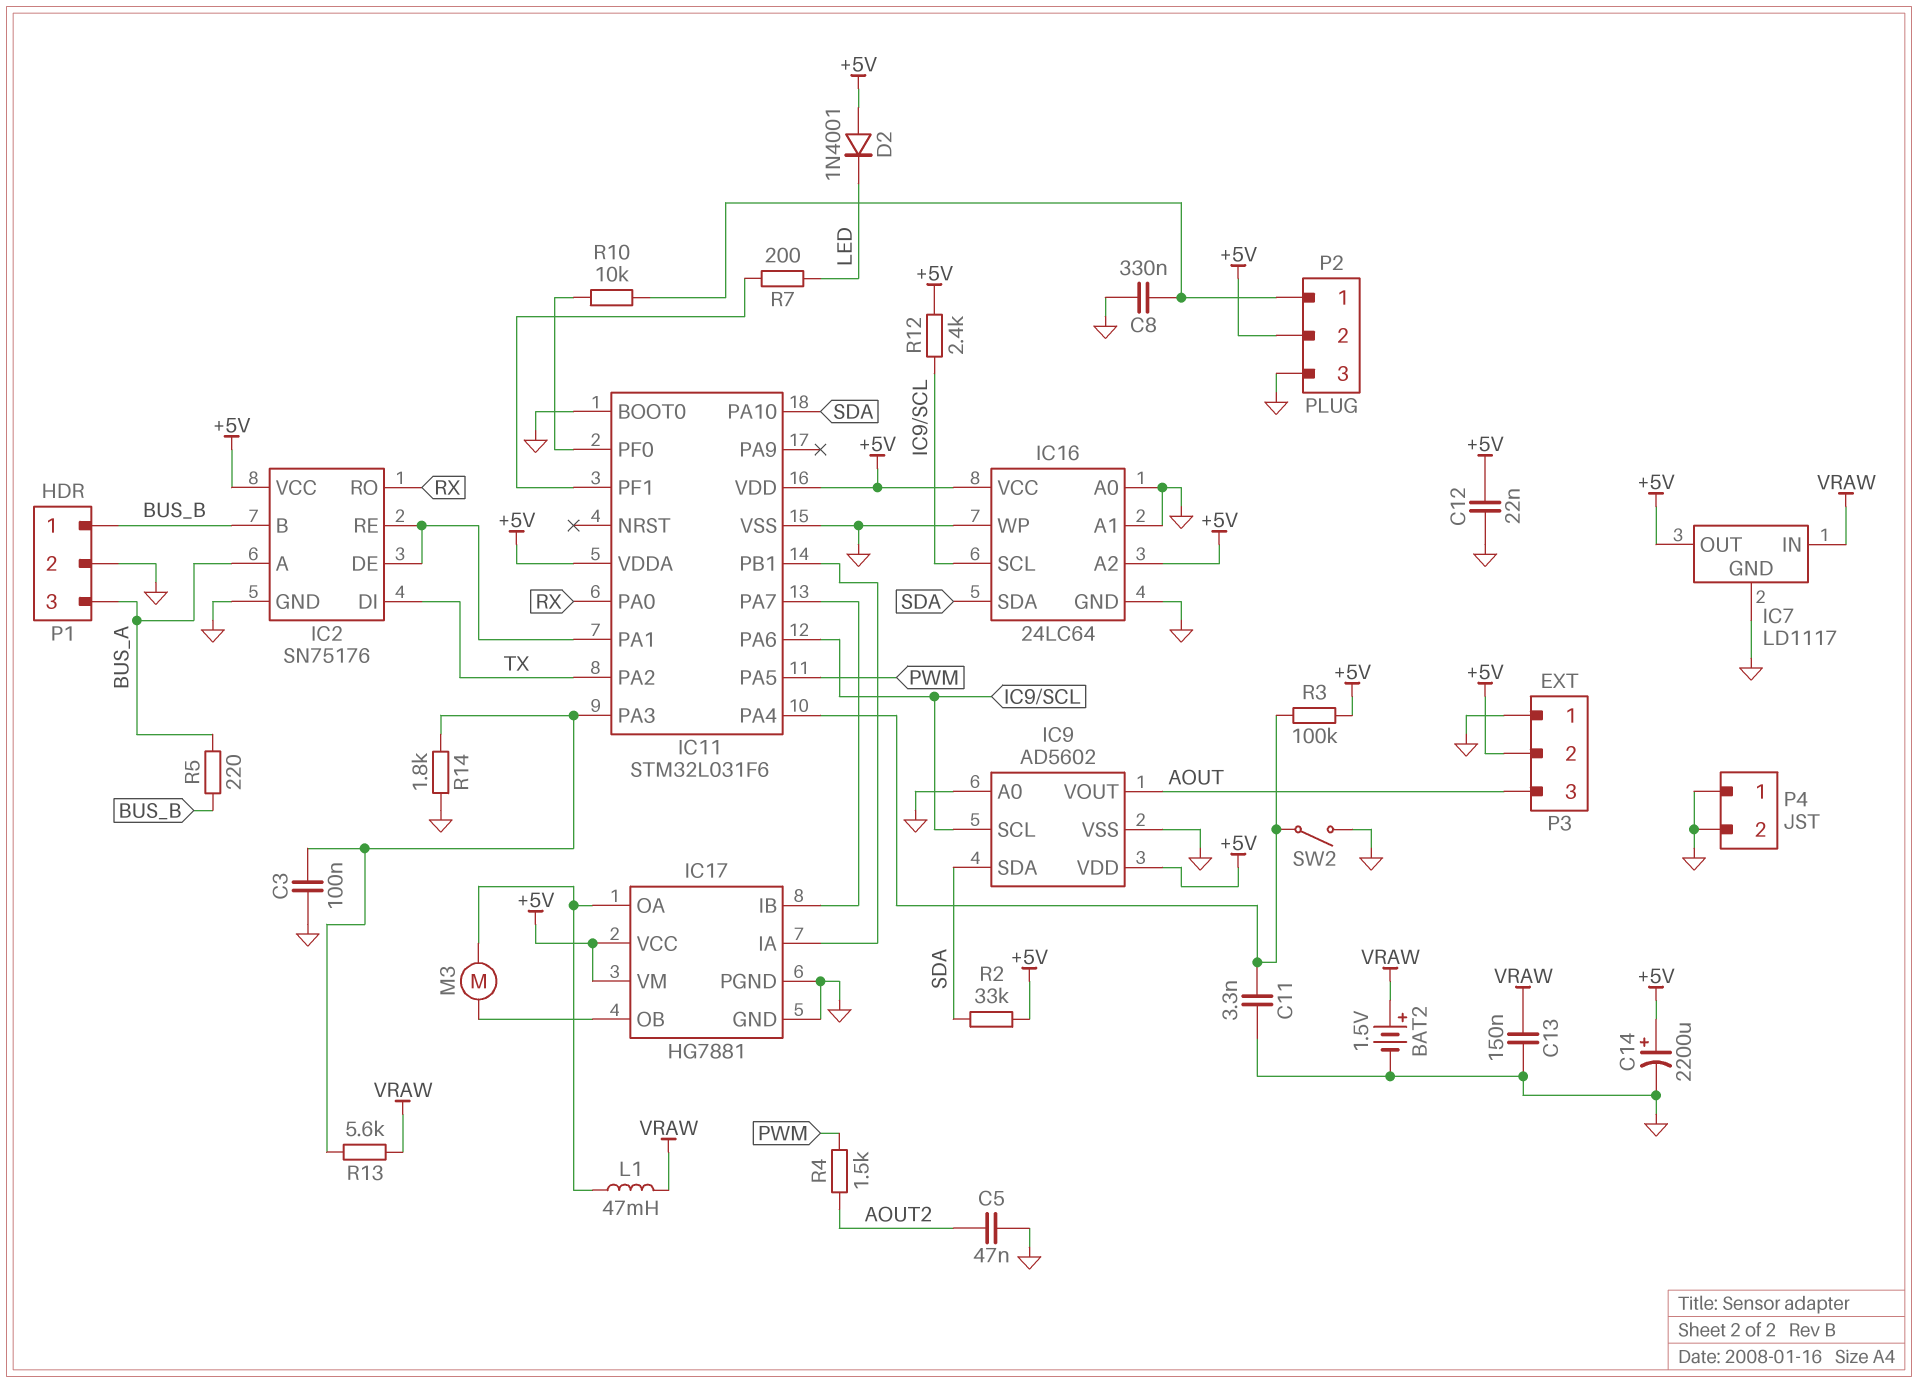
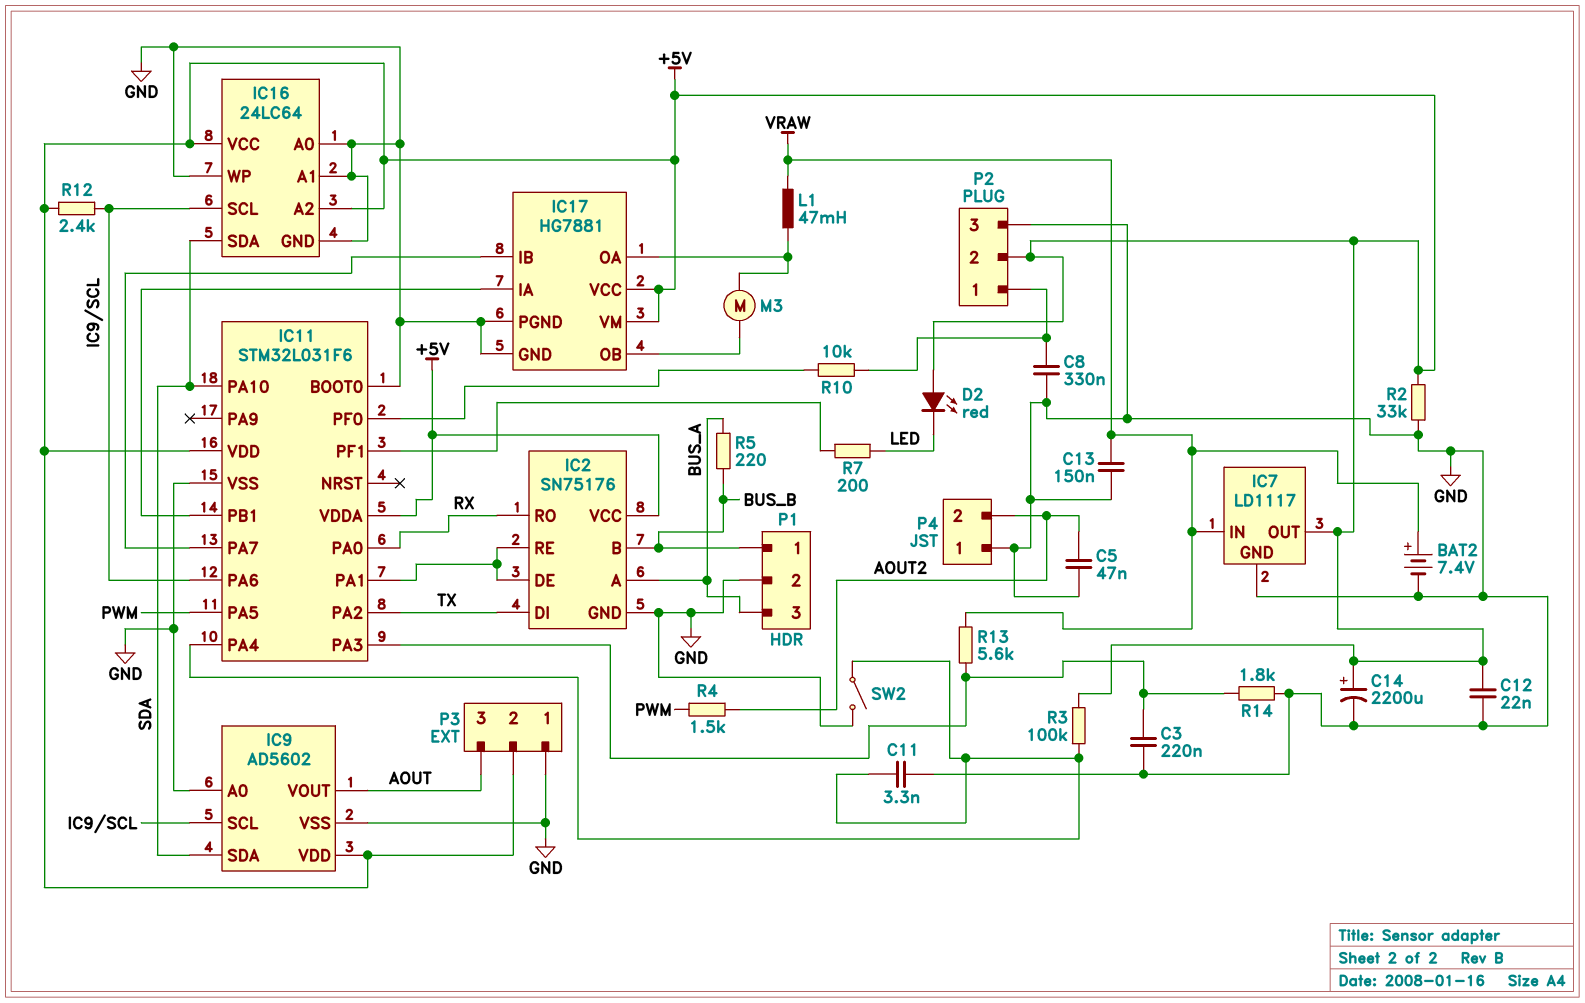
BAT2: 1.5V (plus VRAW, minus GND) -> 7.4V (plus VRAW, minus GND)
C3: 100nF (GND, IC11/PA3) -> 220nF (GND, IC11/PA3)
D2: diode 1N4001 (A +5V, K LED) -> LED red (A +5V, K LED)
P4 pin 2: GND -> AOUT2
R2: 33k (+5V, SDA) -> 33k (+5V, GND)

